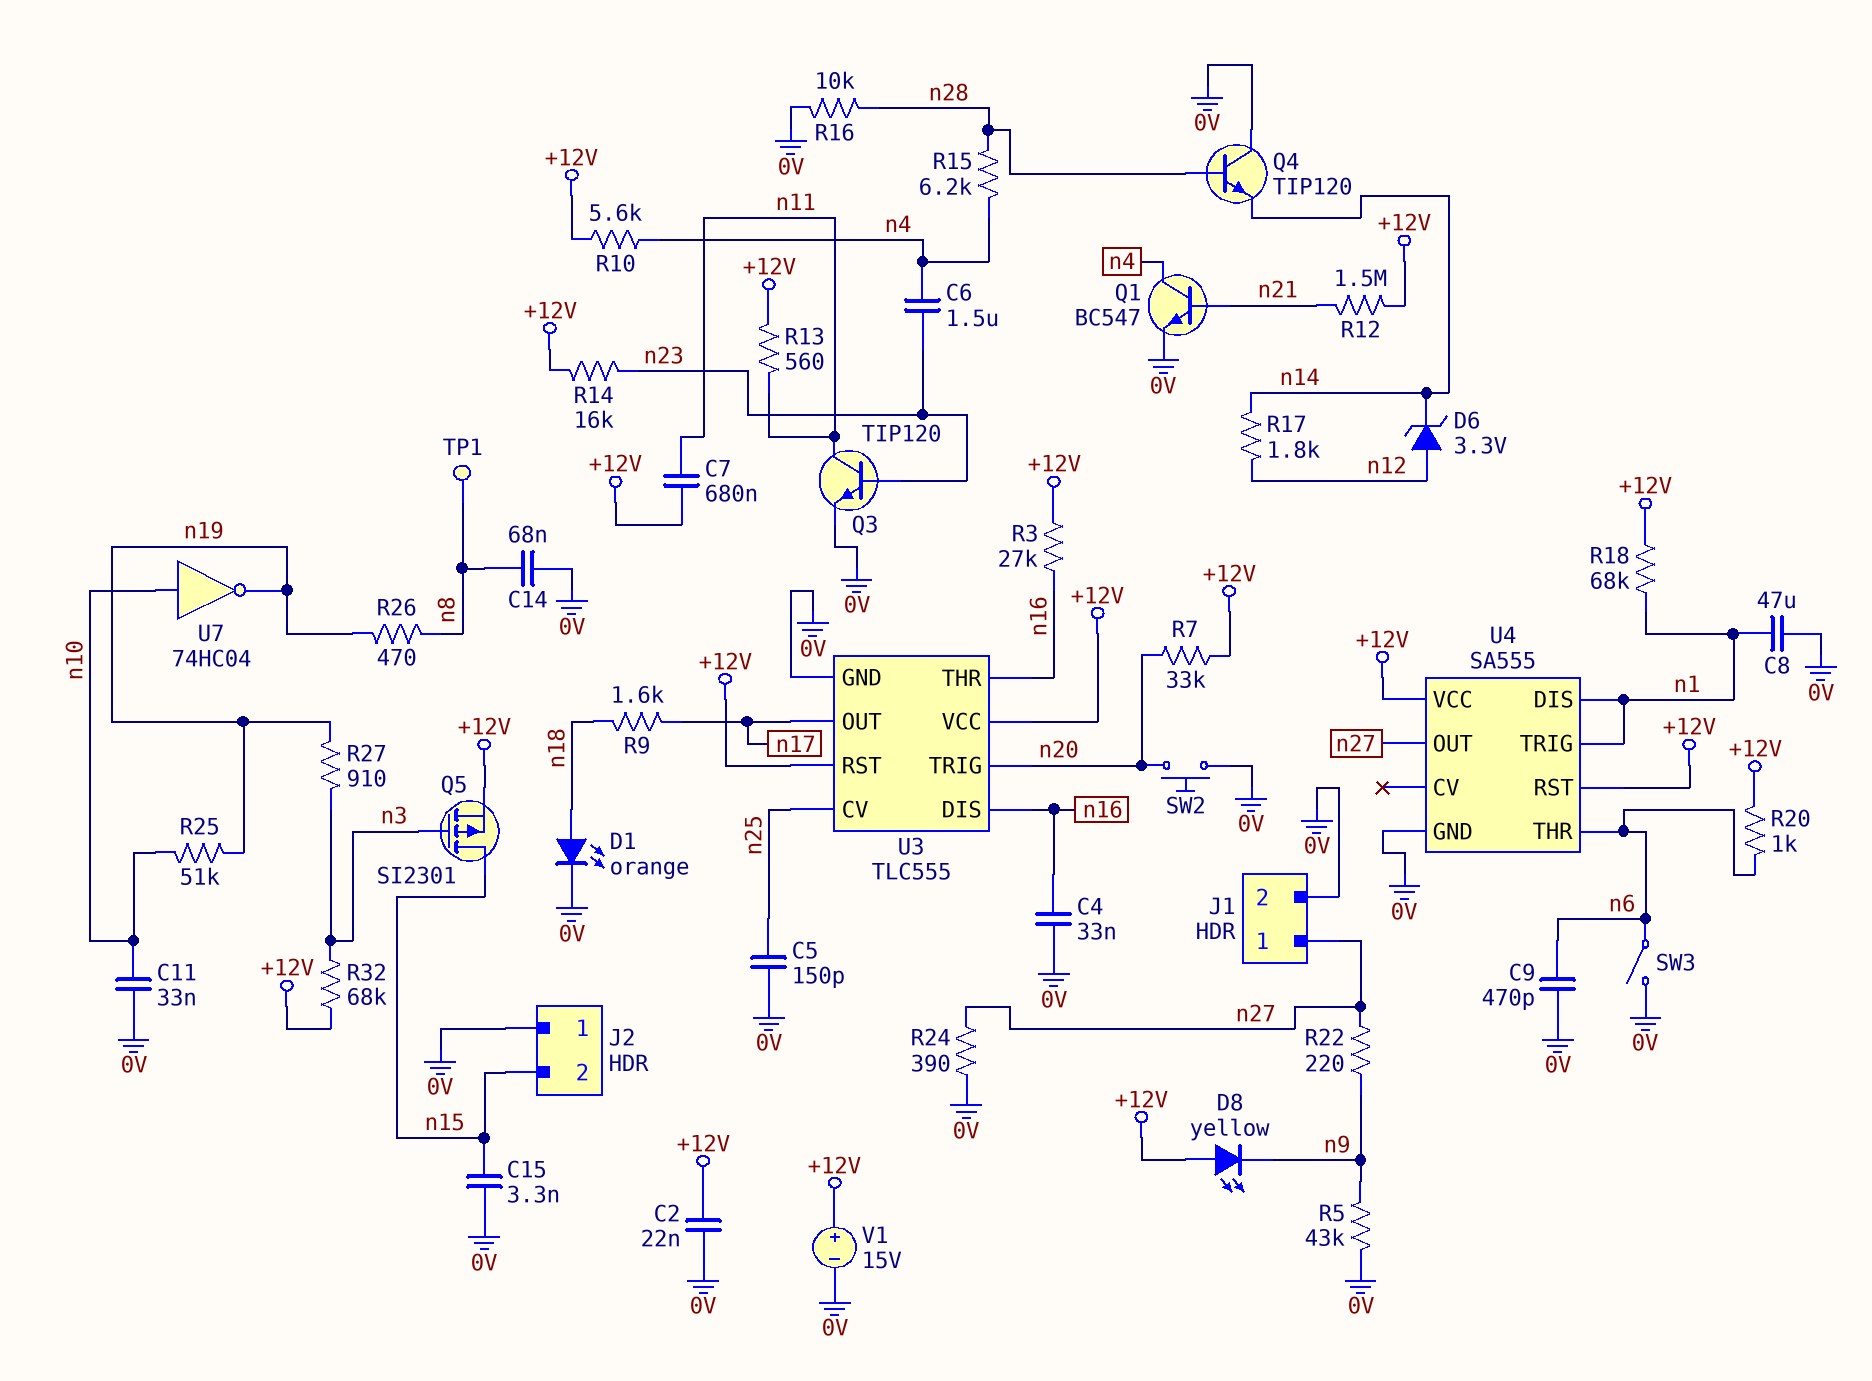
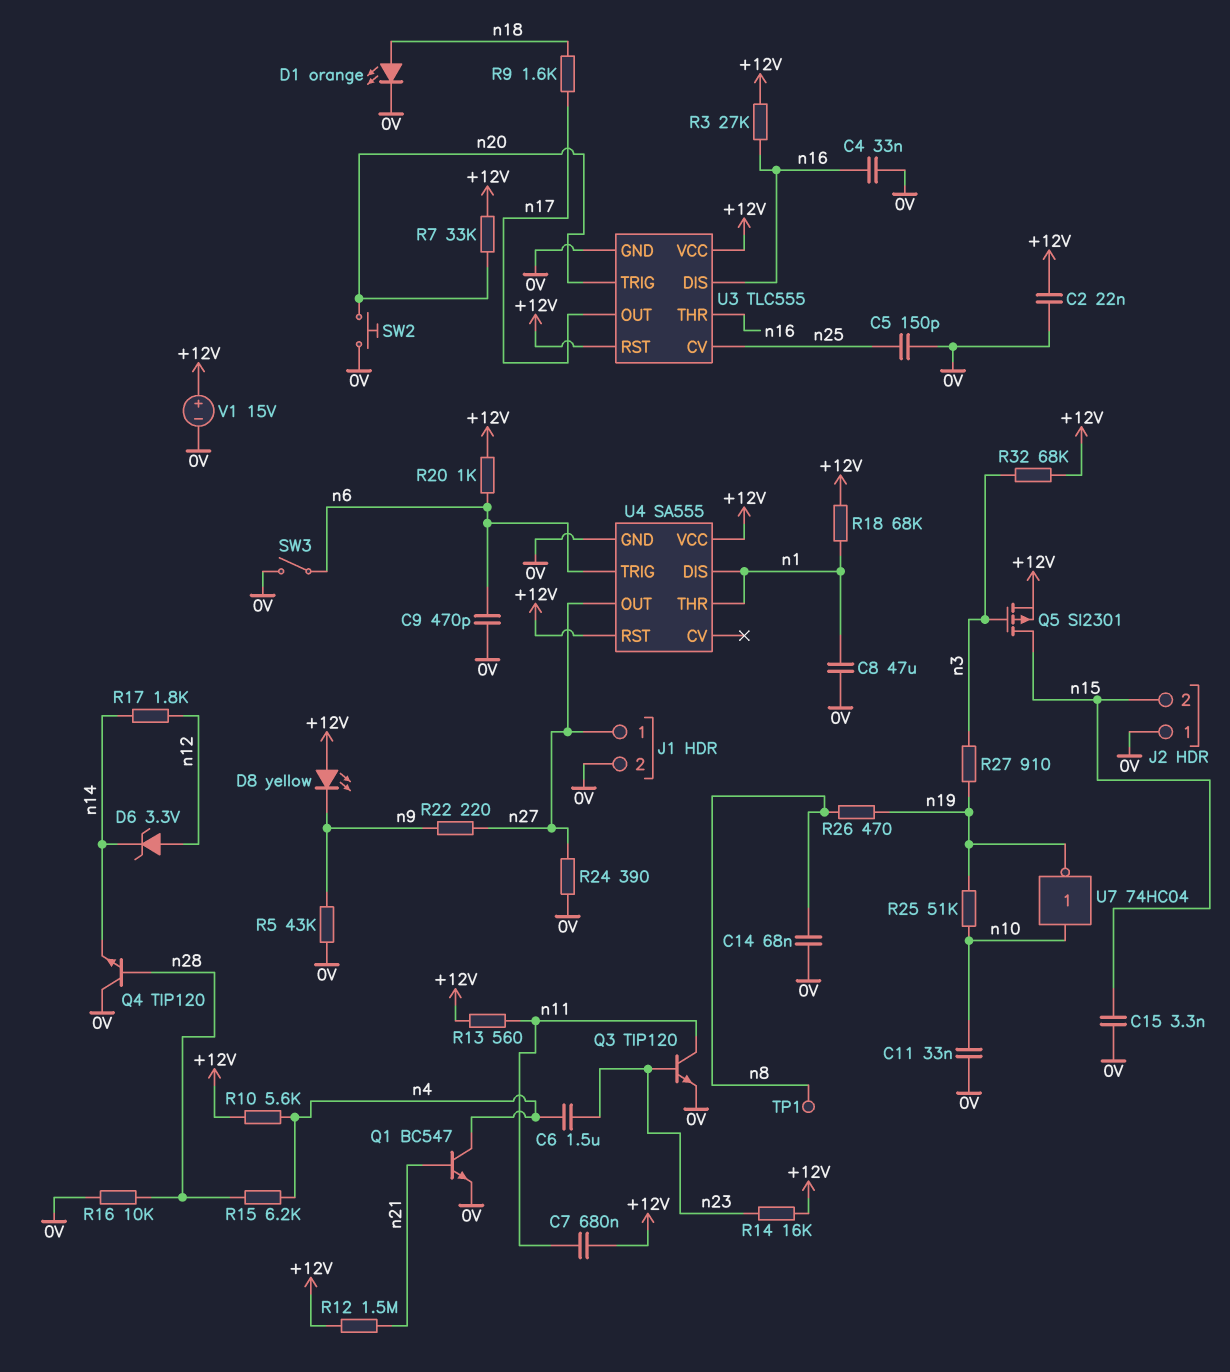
U4 pin THR: n6 -> n1
U4 pin TRIG: n1 -> n6

